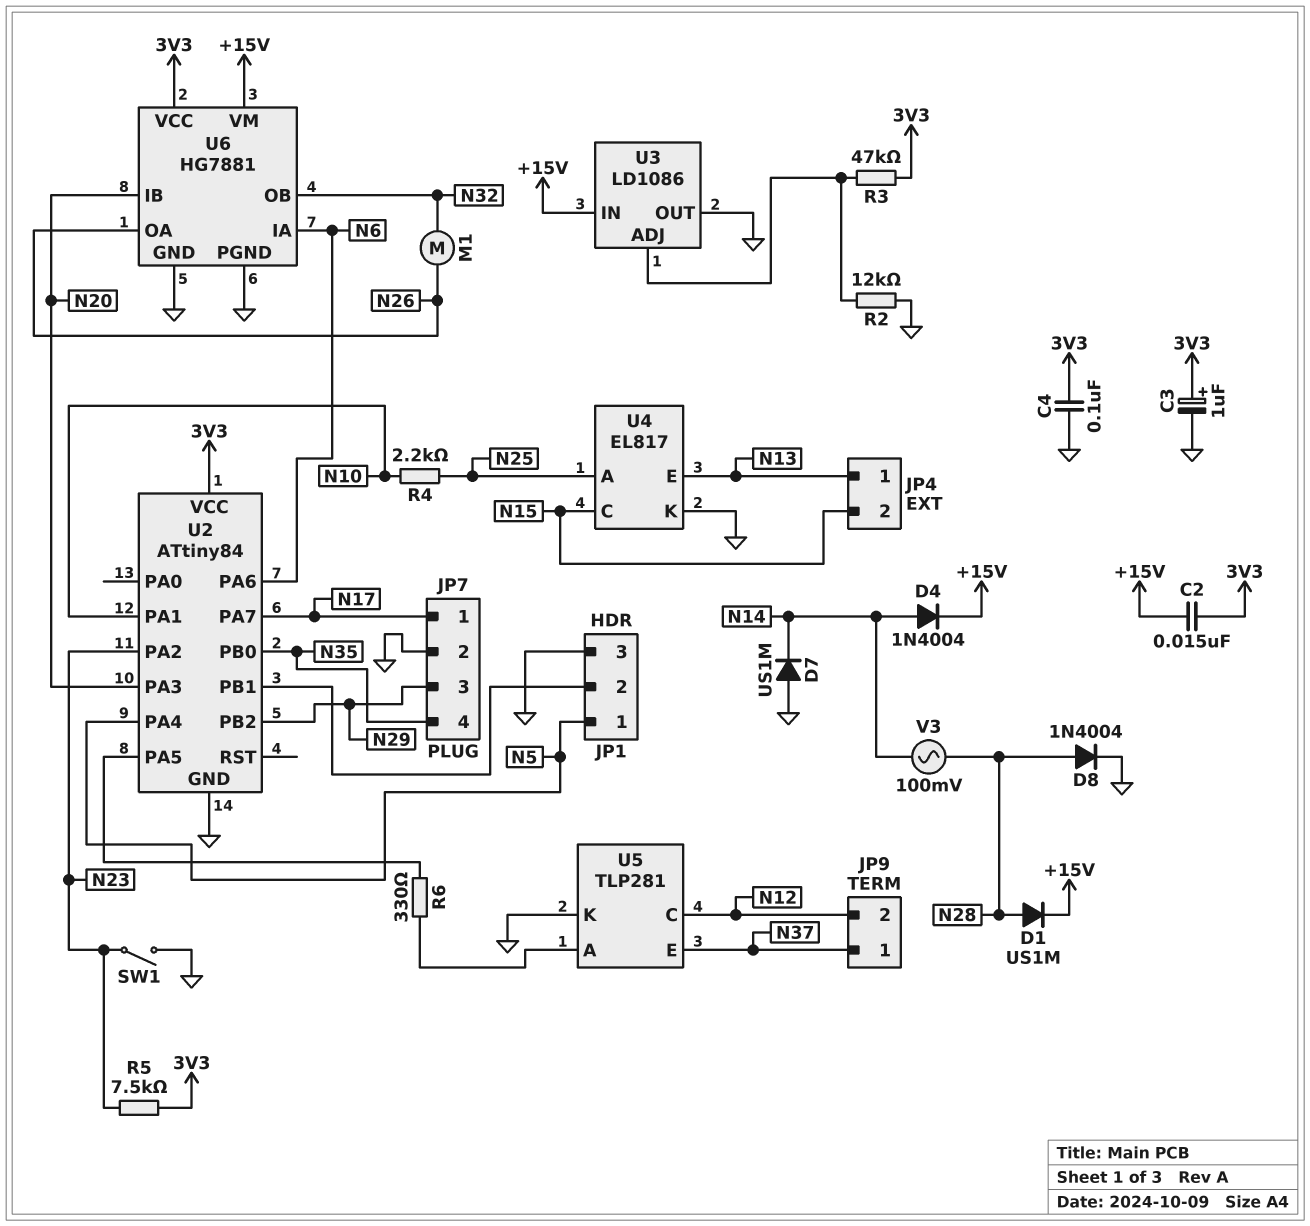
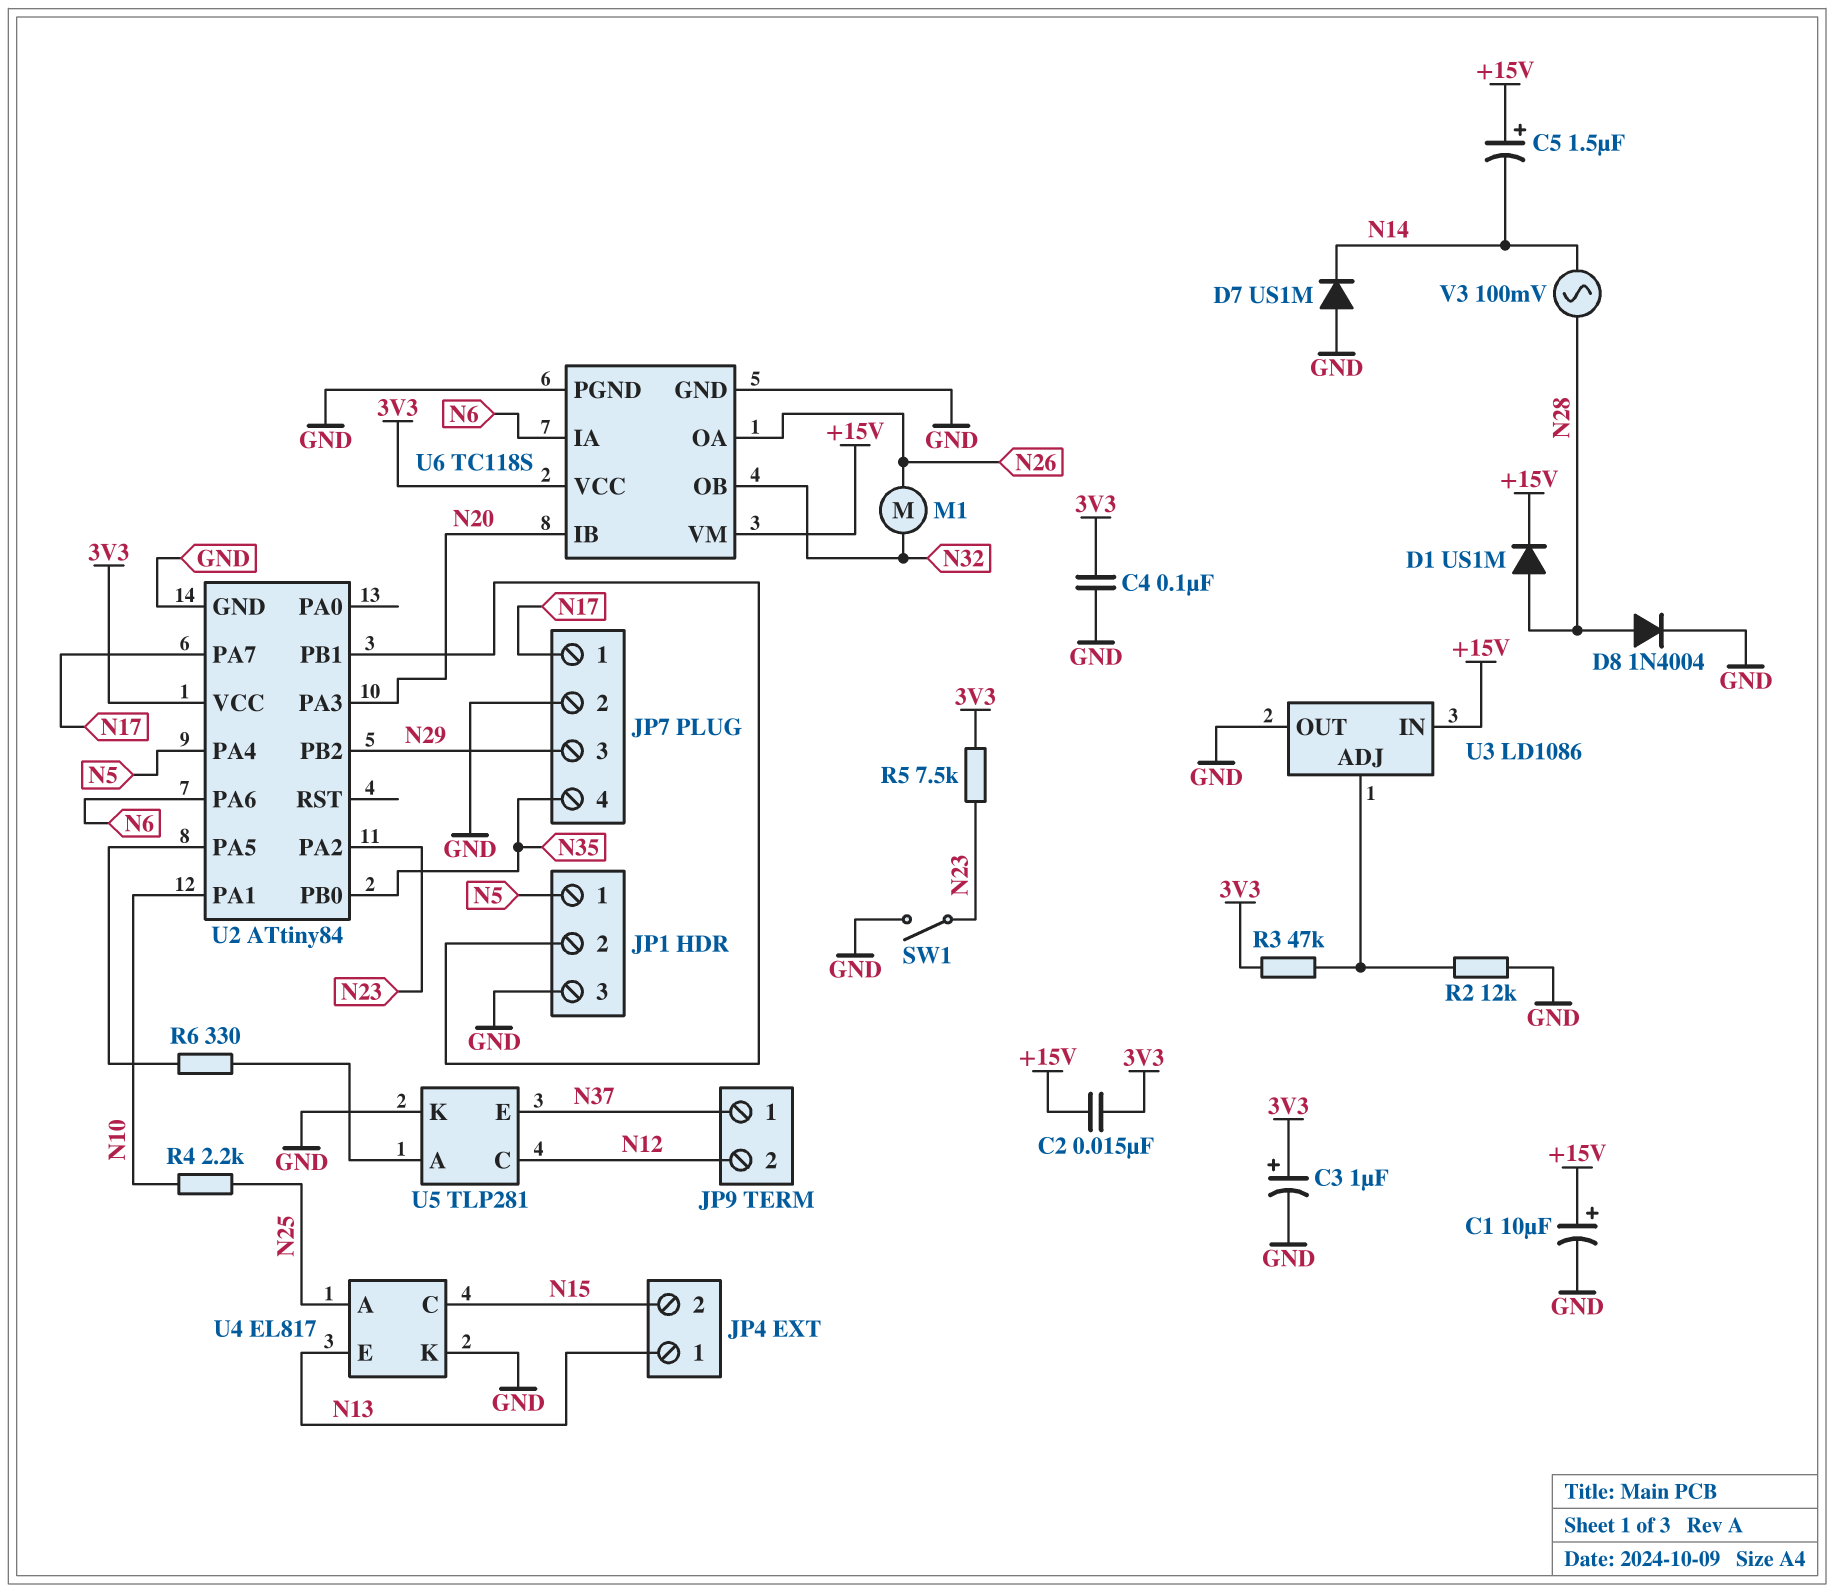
C1: none -> 10uF (plus +15V, minus GND)
C5: none -> 1.5uF (plus +15V, minus N14)
D4: diode 1N4004 (A N14, K +15V) -> none
U6: HG7881 -> TC118S

